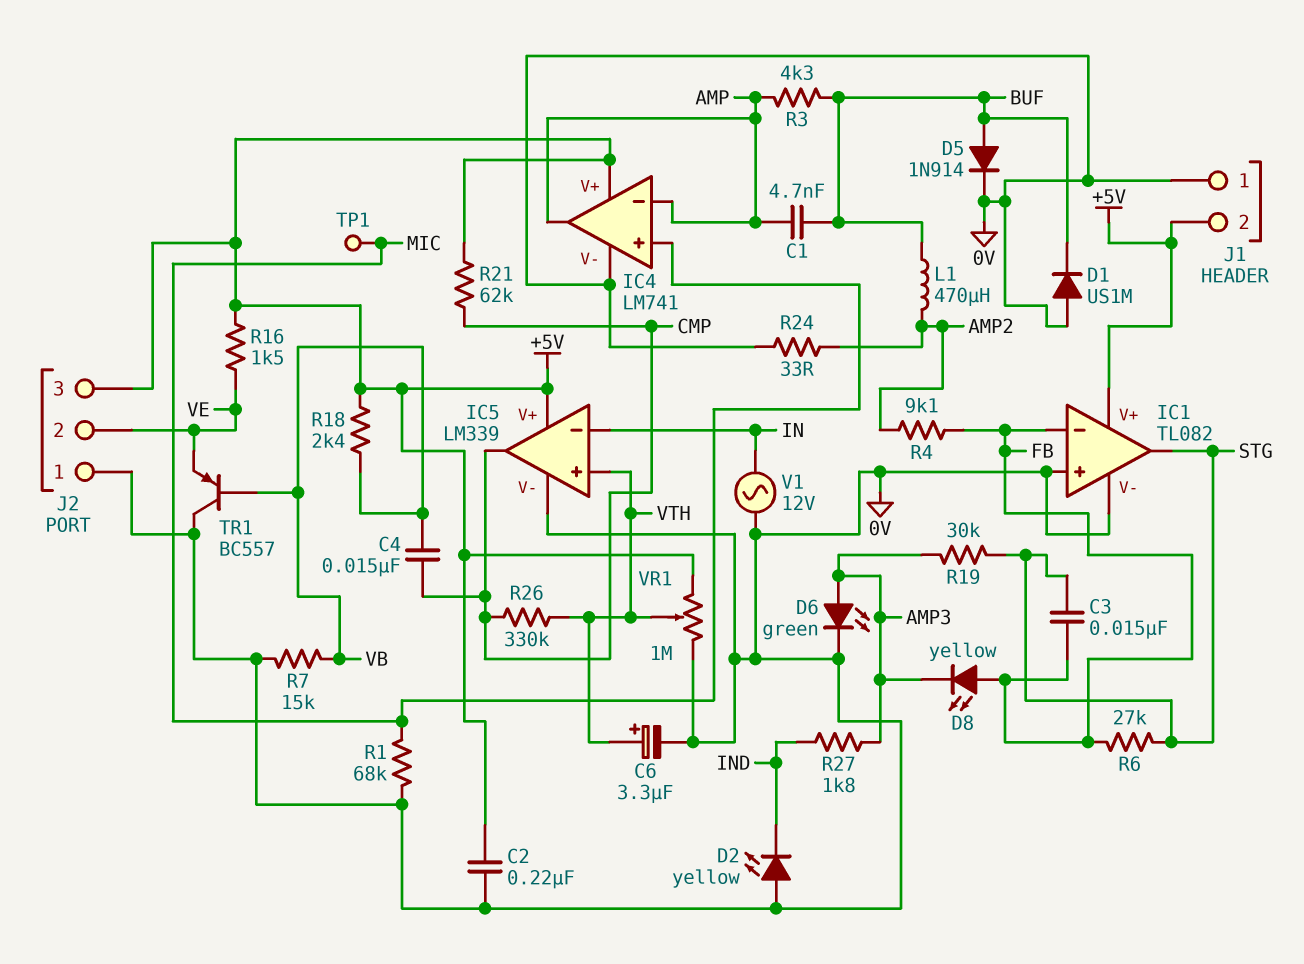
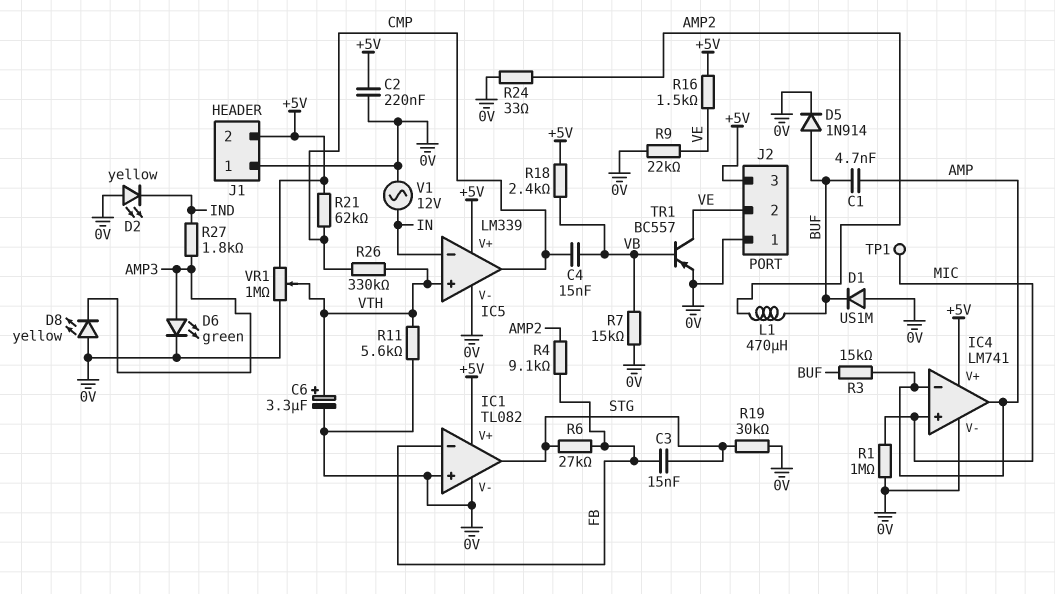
D8: LED yellow (A FB, K AMP3) -> LED yellow (A 0V, K AMP3)
R1: 68k (0V, MIC) -> 1M (0V, MIC)
R3: 4.3k (AMP, BUF) -> 15k (AMP, BUF)
R9: none -> 22k (0V, VE)
R11: none -> 5.6k (0V, VTH)
R19: 30k (AMP3, STG) -> 30k (0V, STG)
TR1: PNP BC557 (B VB, C 0V, E VE) -> PNP BC557 (B VB, C VE, E 0V)

